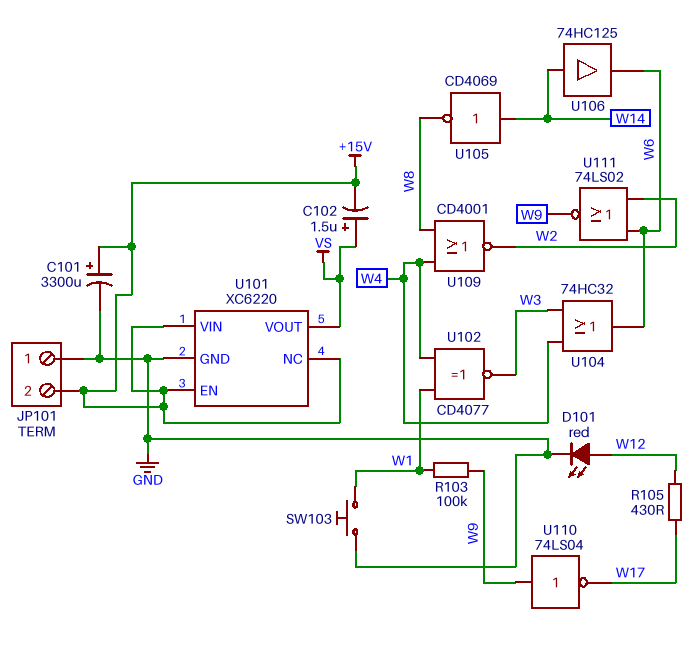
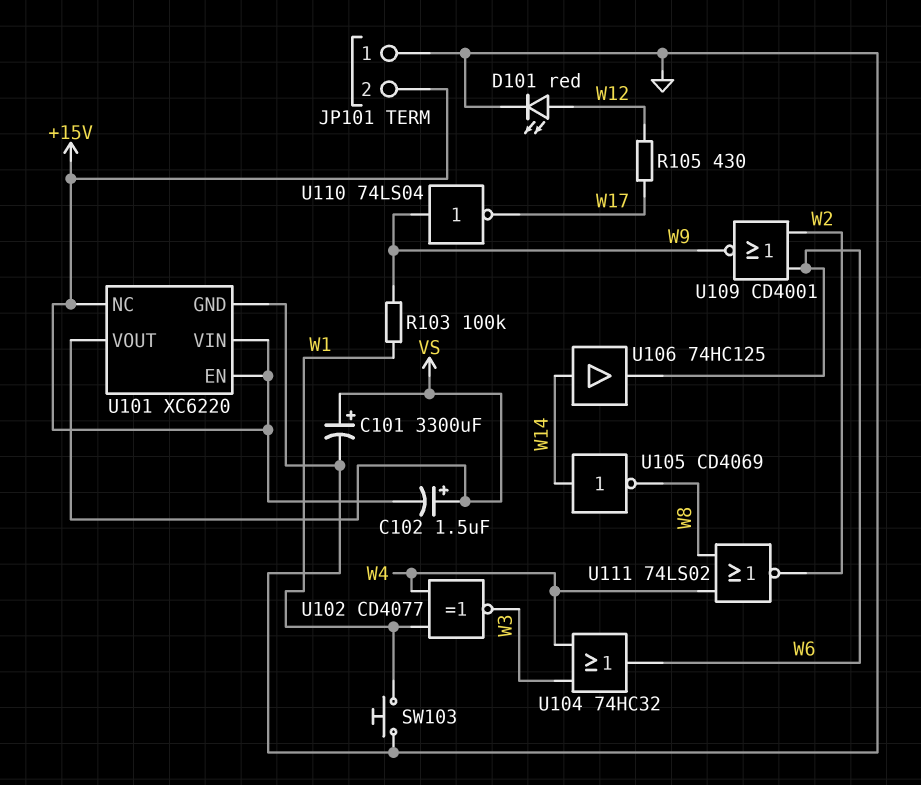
C101: 3300uF (plus +15V, minus GND) -> 3300uF (plus VS, minus GND)
U109: NOR CD4001 (in W4, in W8, out W2) -> NOR CD4001 (in W2, in W6, out W9)
U111: NOR 74LS02 (in W2, in W6, out W9) -> NOR 74LS02 (in W4, in W8, out W2)

